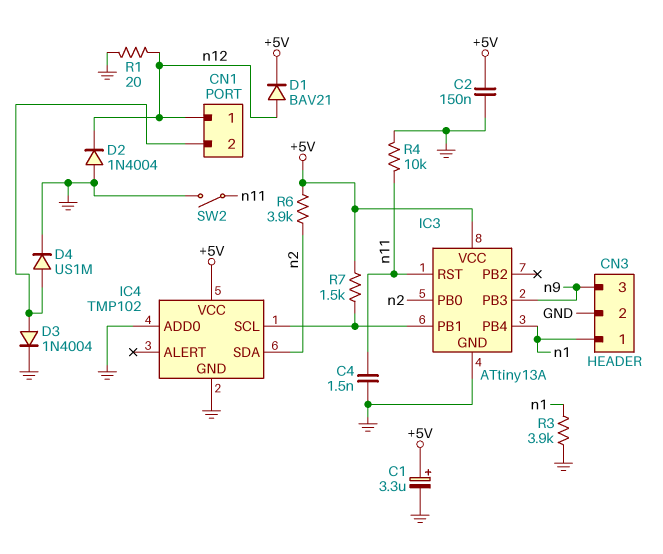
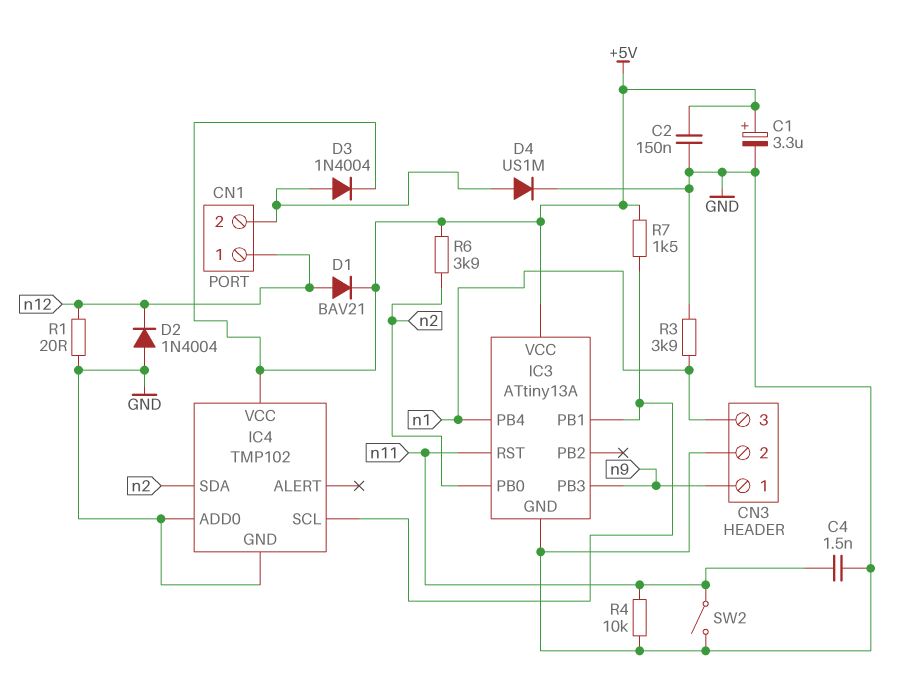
CN3 pin 1: n1 -> n9
CN3 pin 3: n9 -> n1
D3: diode 1N4004 (A CN1/2, K GND) -> diode 1N4004 (A CN1/2, K +5V)

